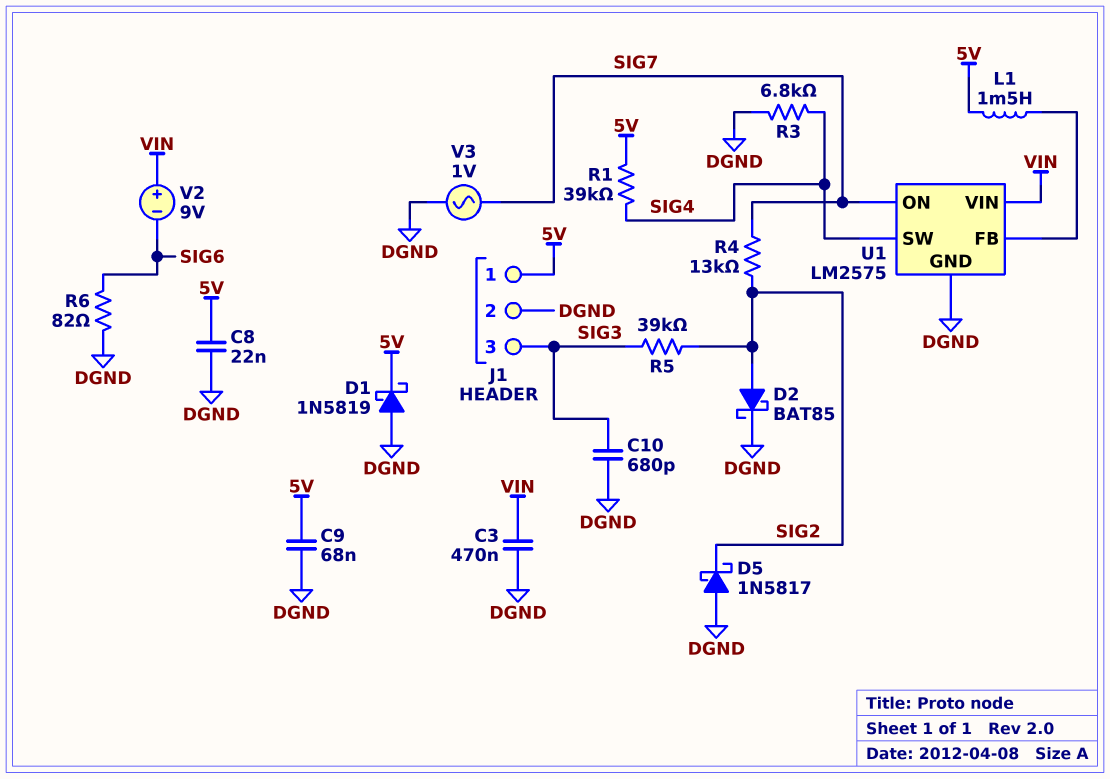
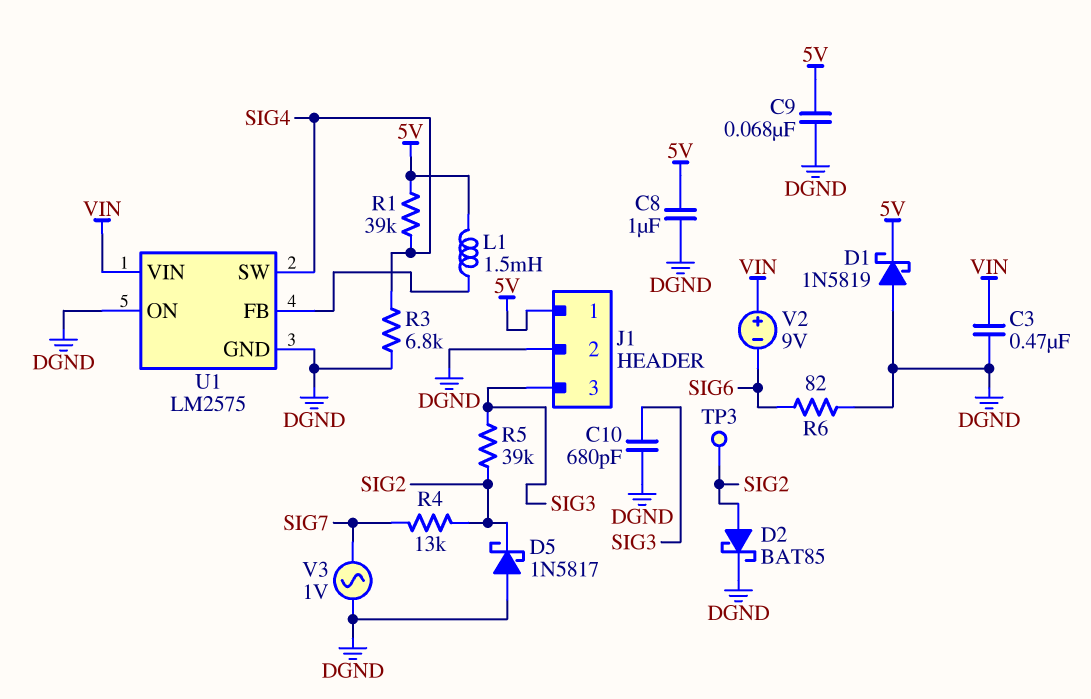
C8: 22nF (5V, DGND) -> 1uF (5V, DGND)
TP3: none -> test point (SIG2)
U1 pin ON: SIG7 -> DGND

